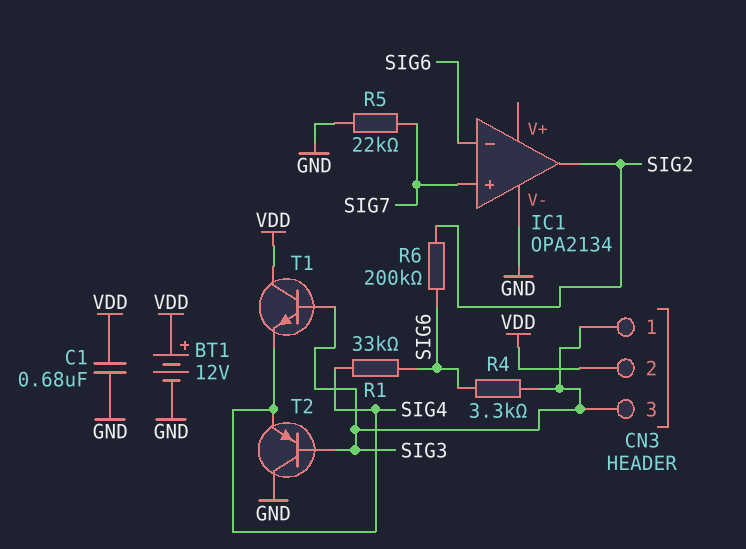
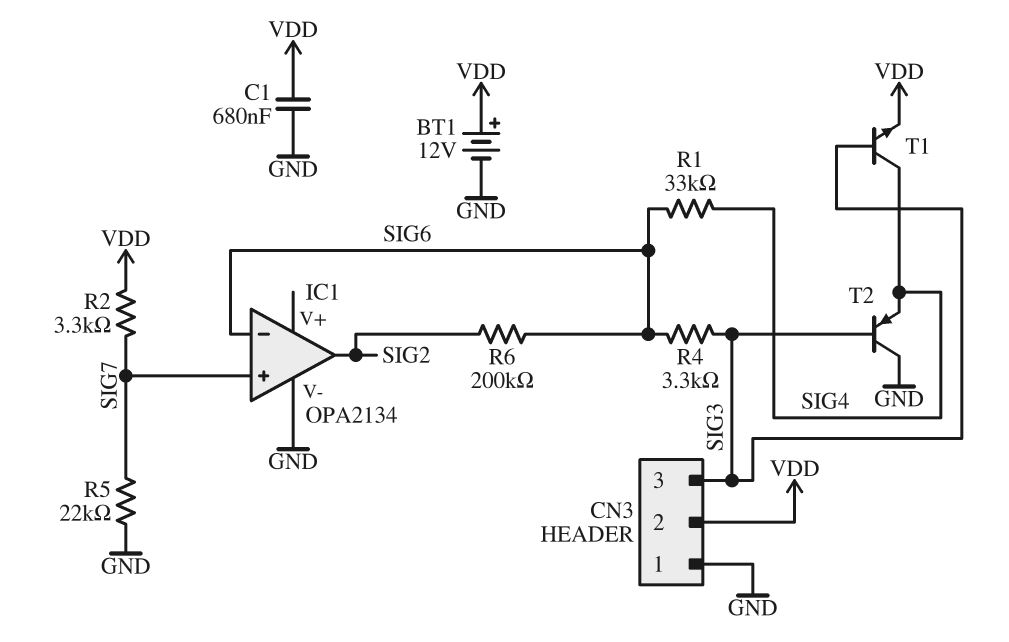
CN3 pin 1: SIG3 -> GND
R2: none -> 3.3k (SIG7, VDD)
T1: NPN (B SIG3, C VDD, E SIG4) -> NPN (B SIG3, C SIG4, E VDD)

